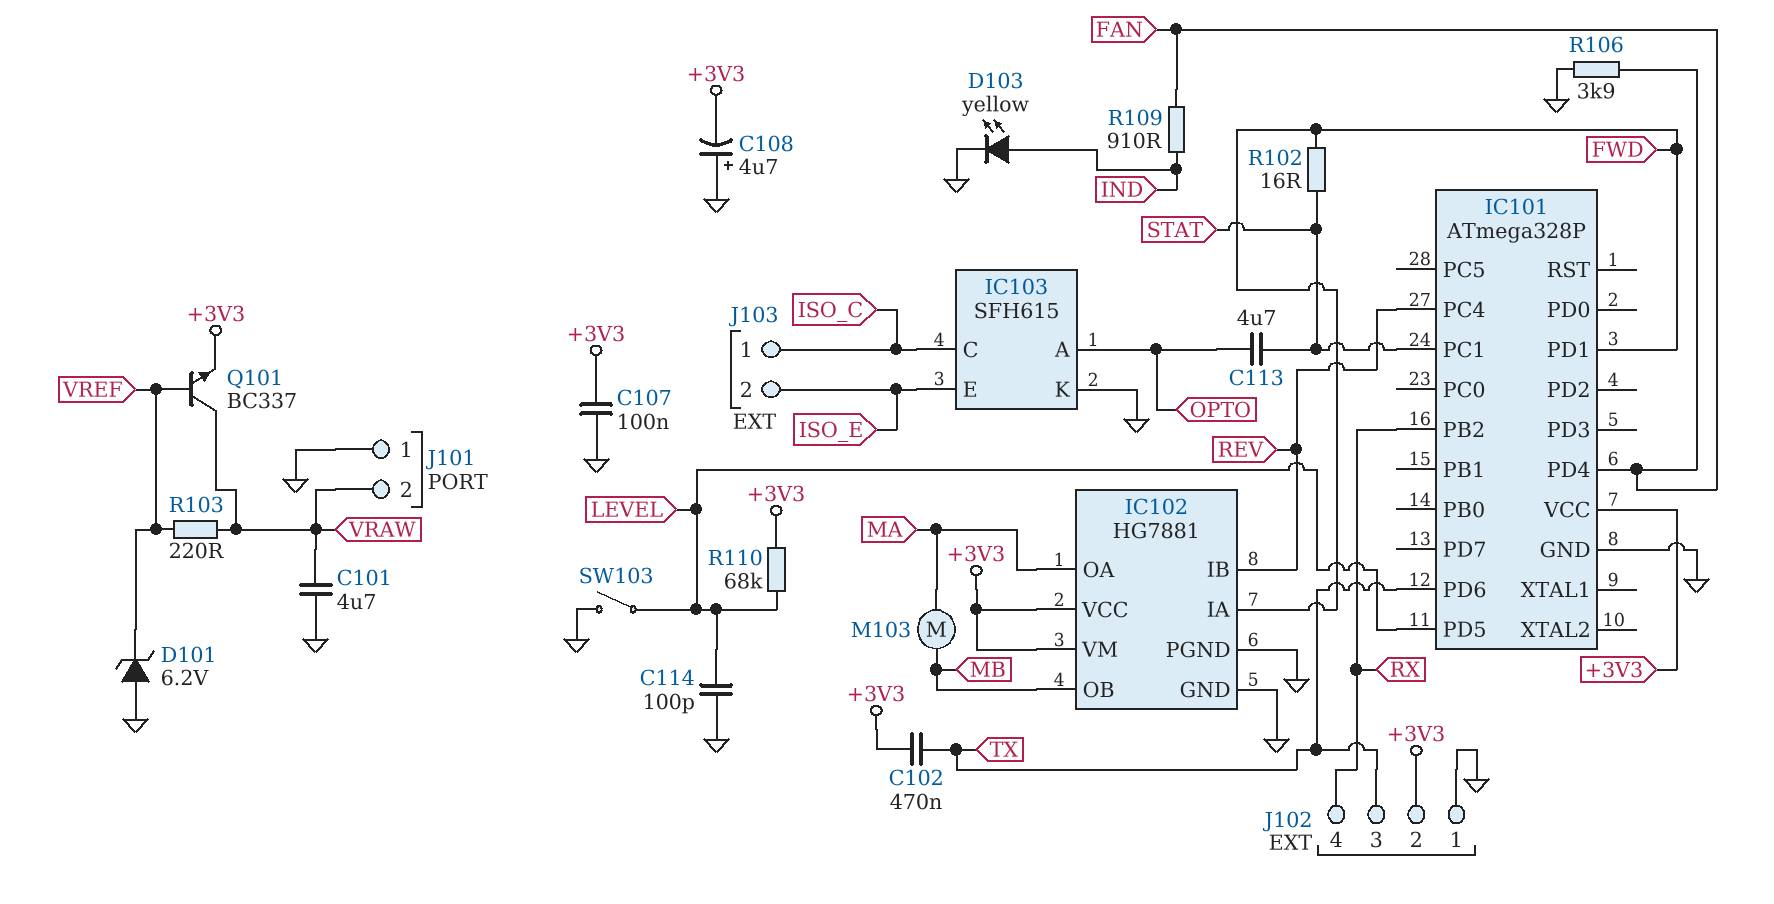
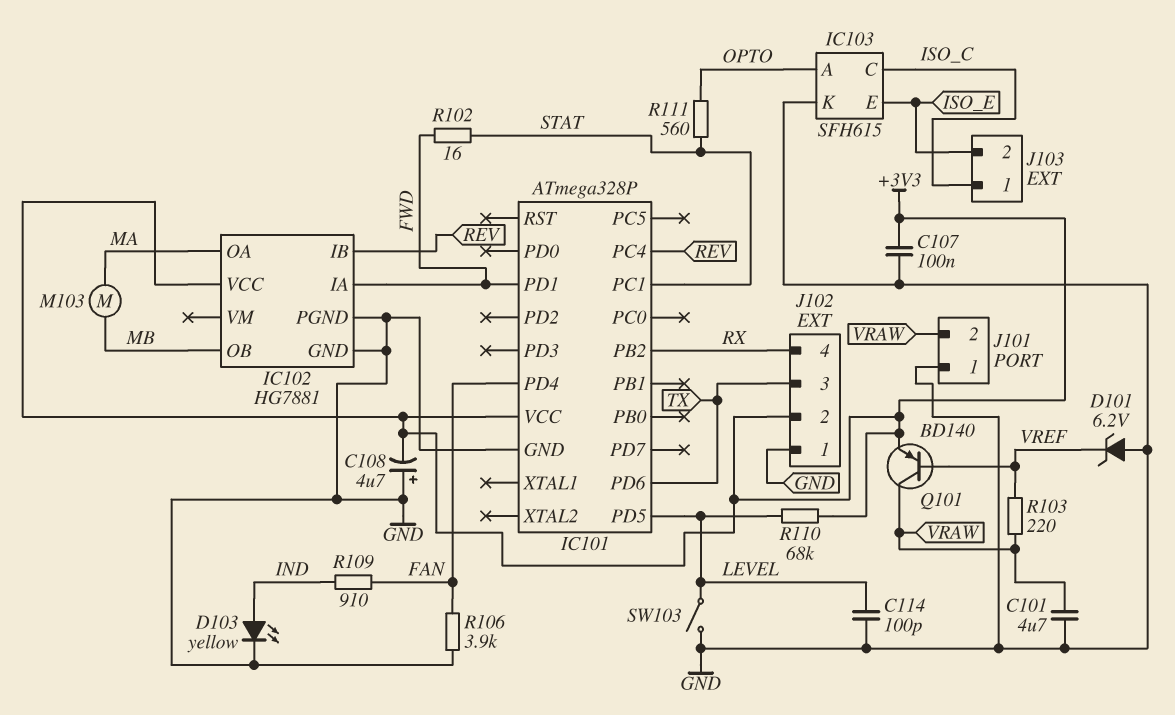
C102: 470nF (+3V3, TX) -> none
C113: 4.7uF (OPTO, STAT) -> none
IC102 pin VM: +3V3 -> none
Q101: NPN BC337 (B VREF, C VRAW, E +3V3) -> PNP BD140 (B VREF, C VRAW, E +3V3)
R111: none -> 560 (OPTO, STAT)

